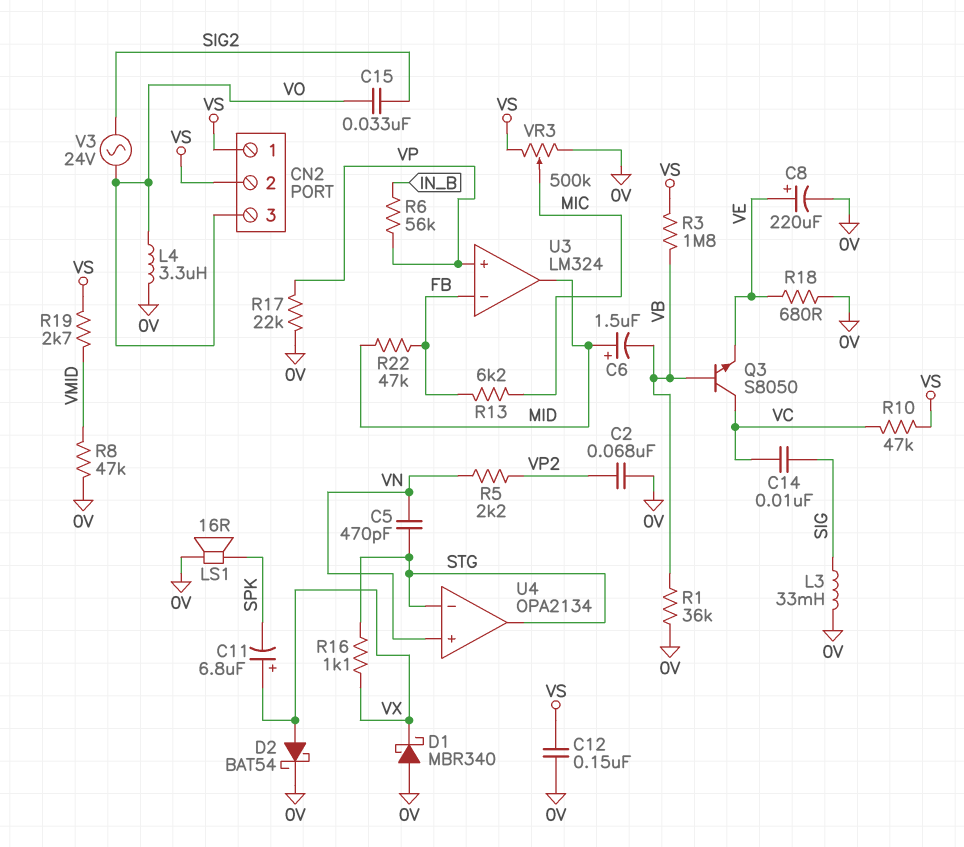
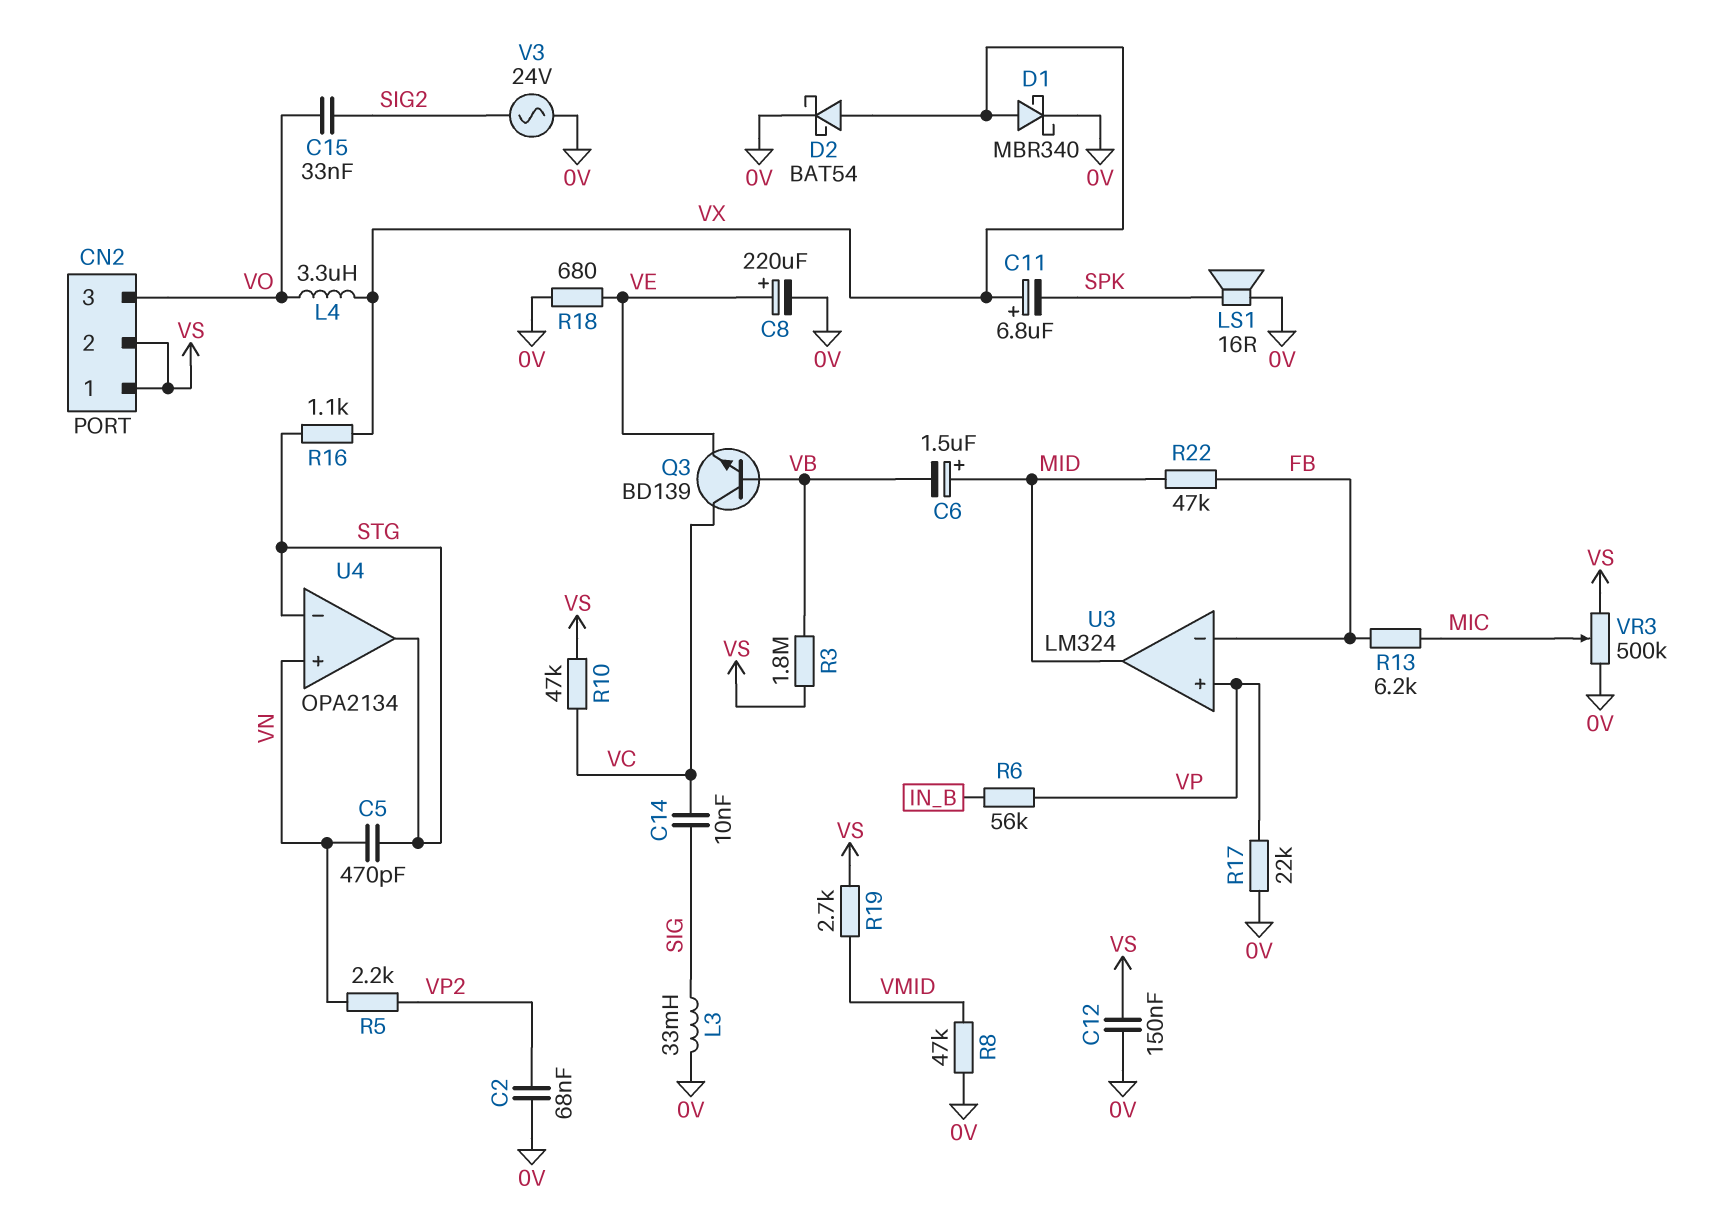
D1: schottky MBR340 (A 0V, K VX) -> schottky MBR340 (A VX, K 0V)
L4: 3.3uH (0V, VO) -> 3.3uH (VO, VX)
Q3: NPN S8050 (B VB, C VC, E VE) -> NPN BD139 (B VB, C VC, E VE)
R1: 36k (0V, VB) -> none
V3: AC 24V (SIG2, VO) -> AC 24V (0V, SIG2)

